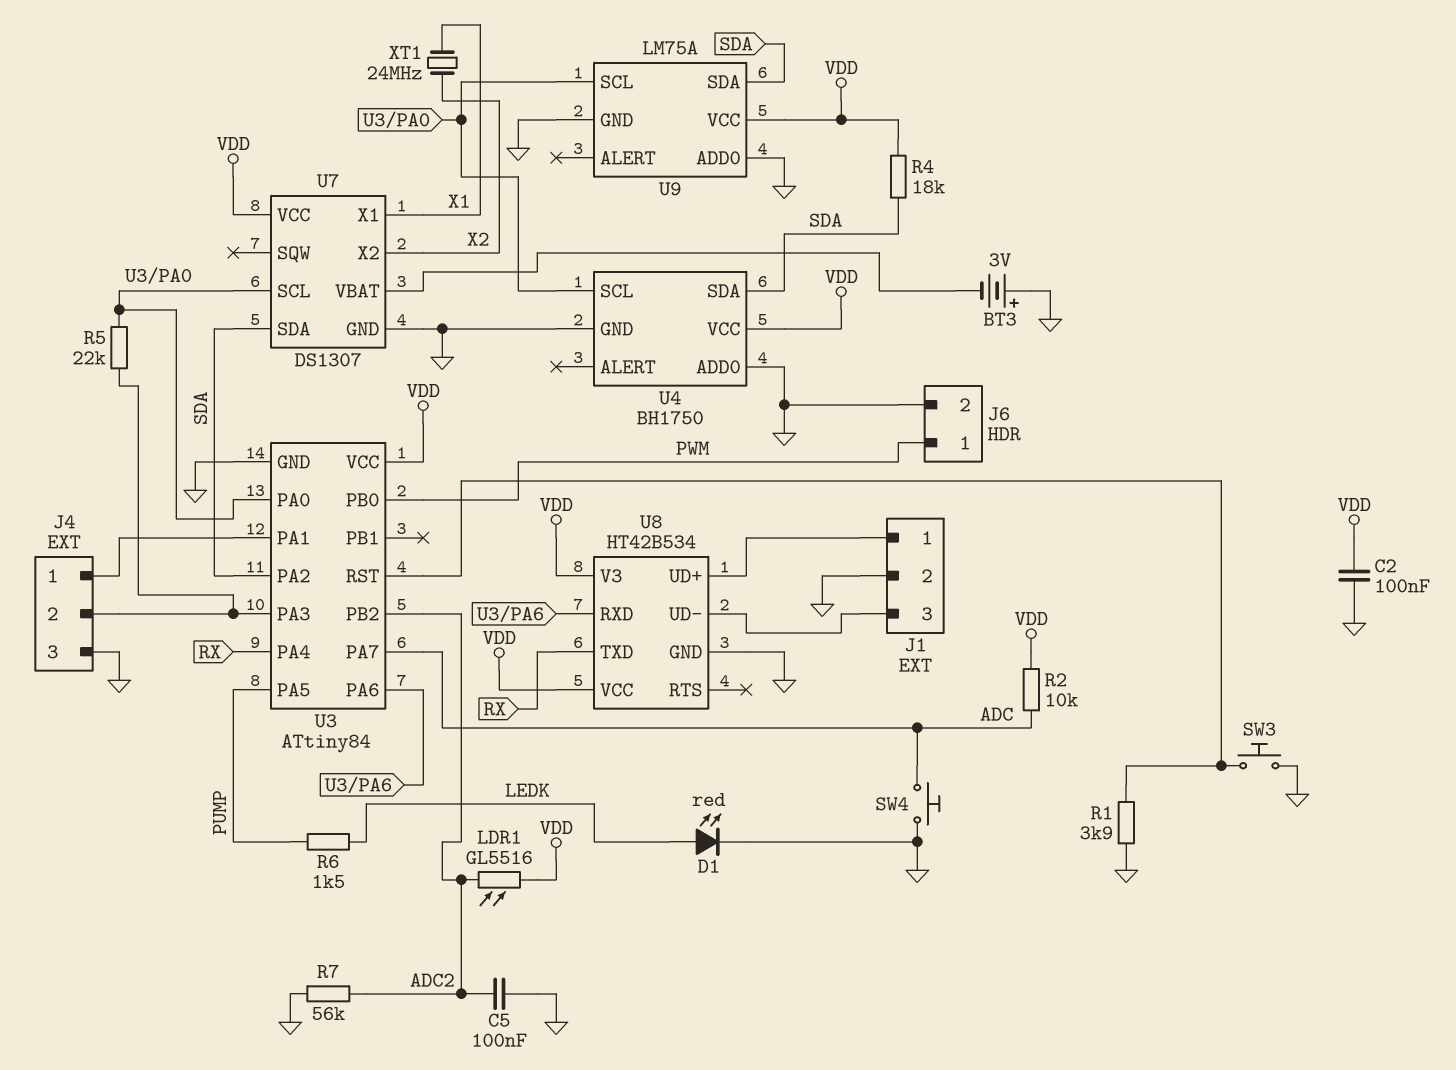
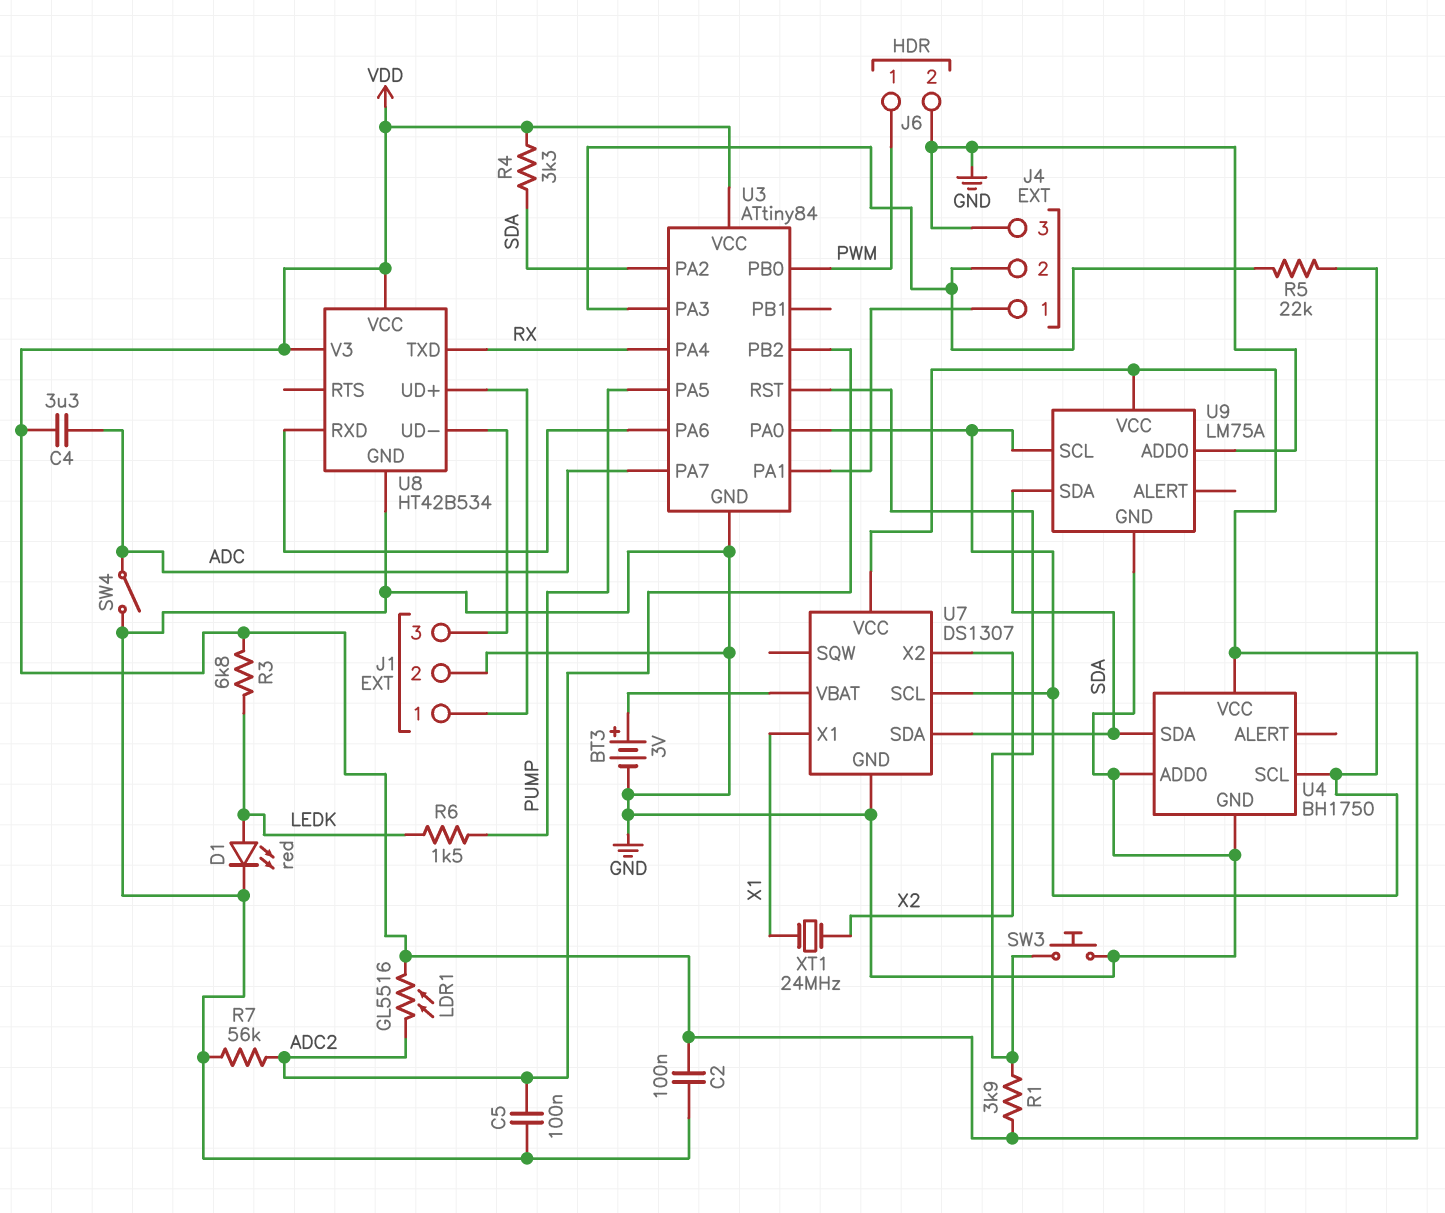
BT3: 3V (plus GND, minus U7/VBAT) -> 3V (plus U7/VBAT, minus GND)
C4: none -> 3.3uF (ADC, VDD)
R1: 3.9k (GND, U3/RST) -> 3.9k (U3/RST, VDD)
R2: 10k (ADC, VDD) -> none
R3: none -> 6.8k (LEDK, VDD)
R4: 18k (SDA, VDD) -> 3.3k (SDA, VDD)
SW4: button (ADC, GND) -> switch (ADC, GND)

